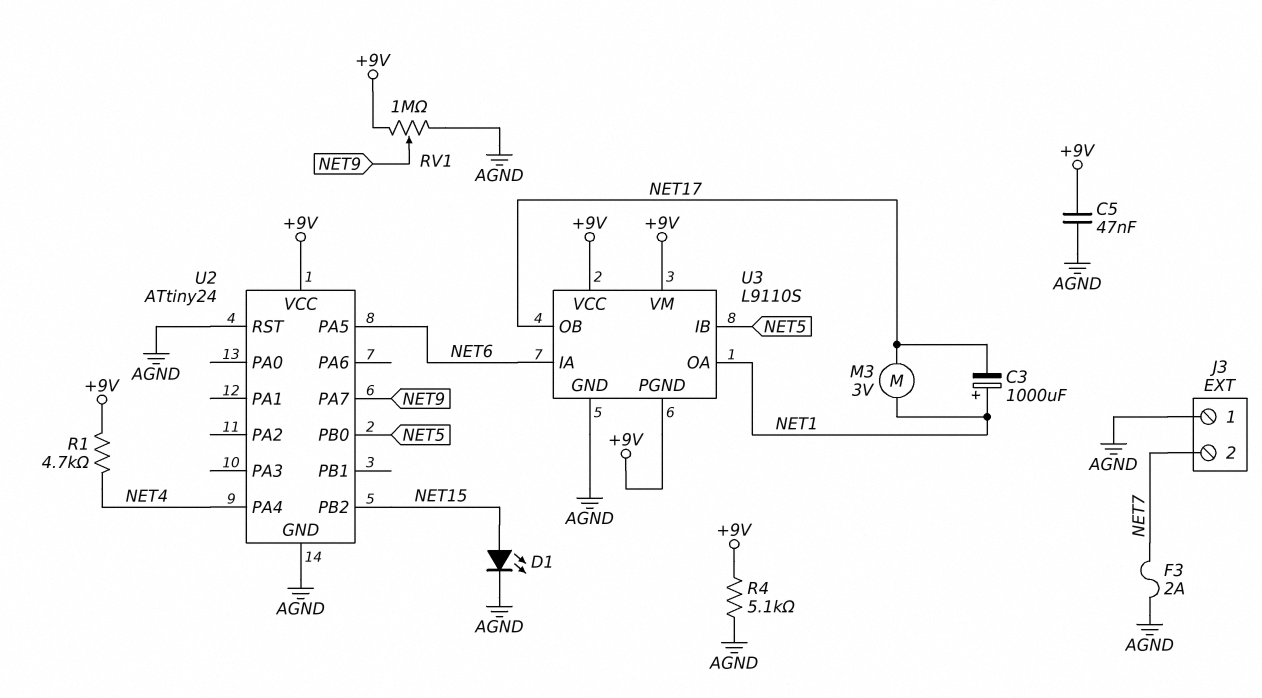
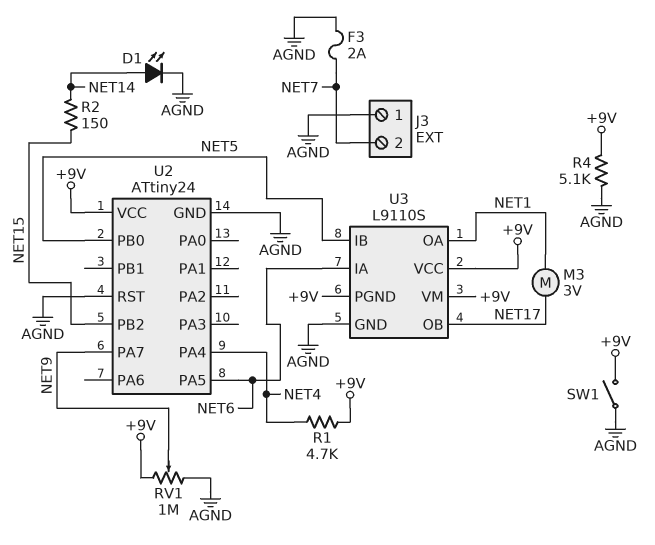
C3: 1000uF (plus NET1, minus NET17) -> none
C5: 47nF (+9V, AGND) -> none
D1: LED (A NET15, K AGND) -> LED (A NET14, K AGND)
R2: none -> 150 (NET14, NET15)
SW1: none -> switch (+9V, AGND)

